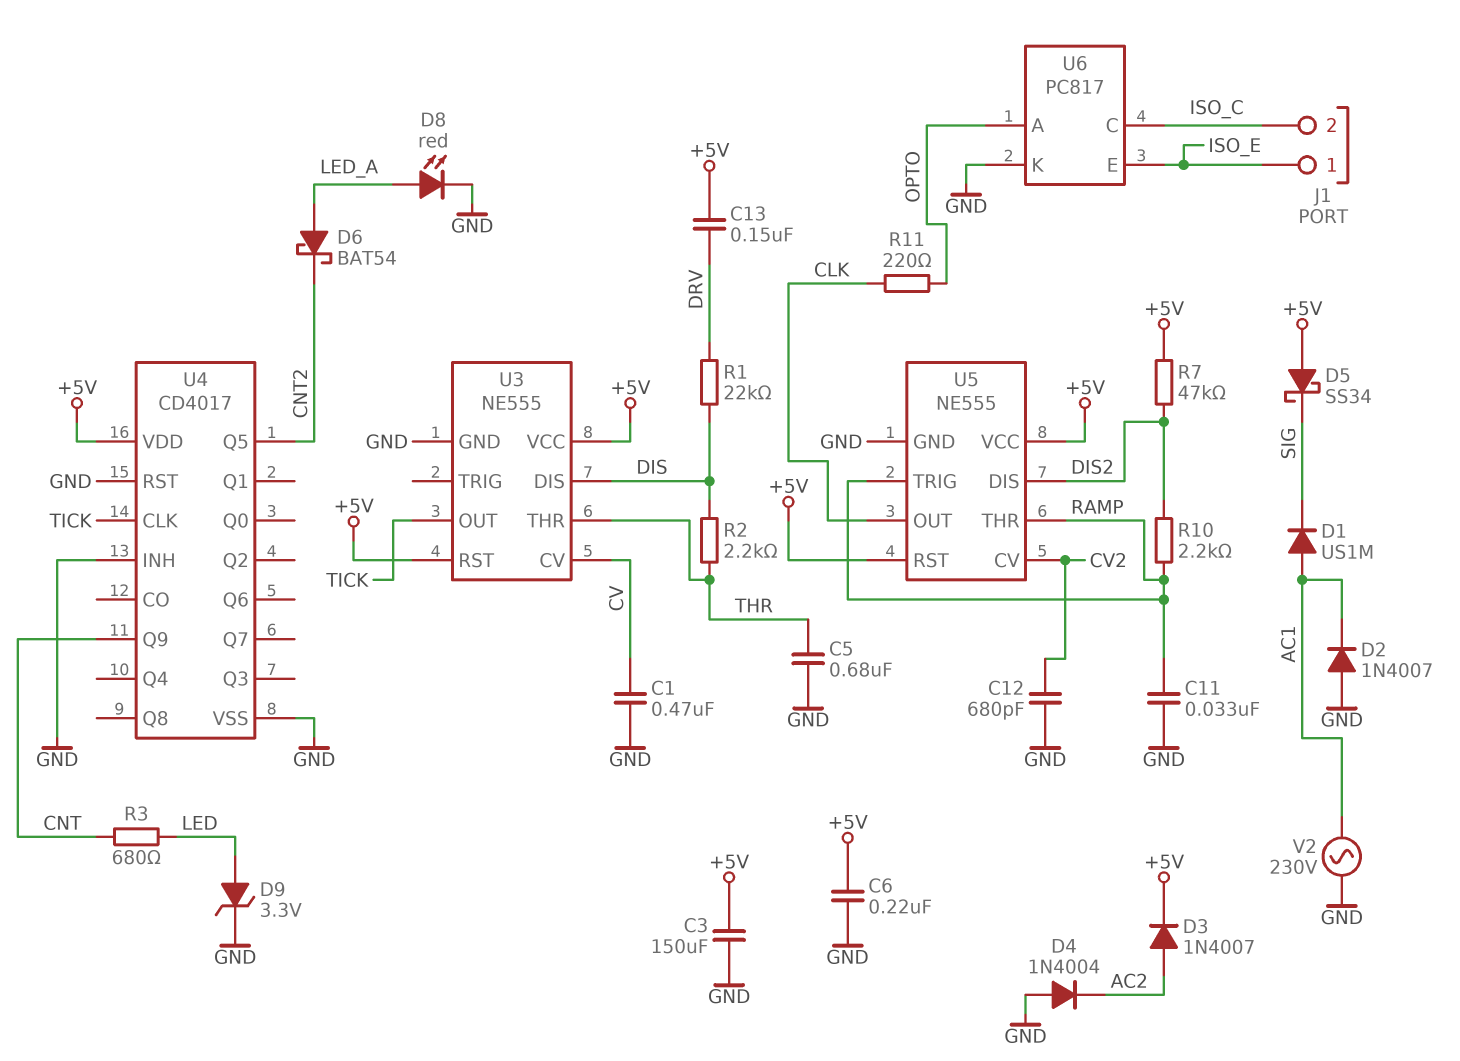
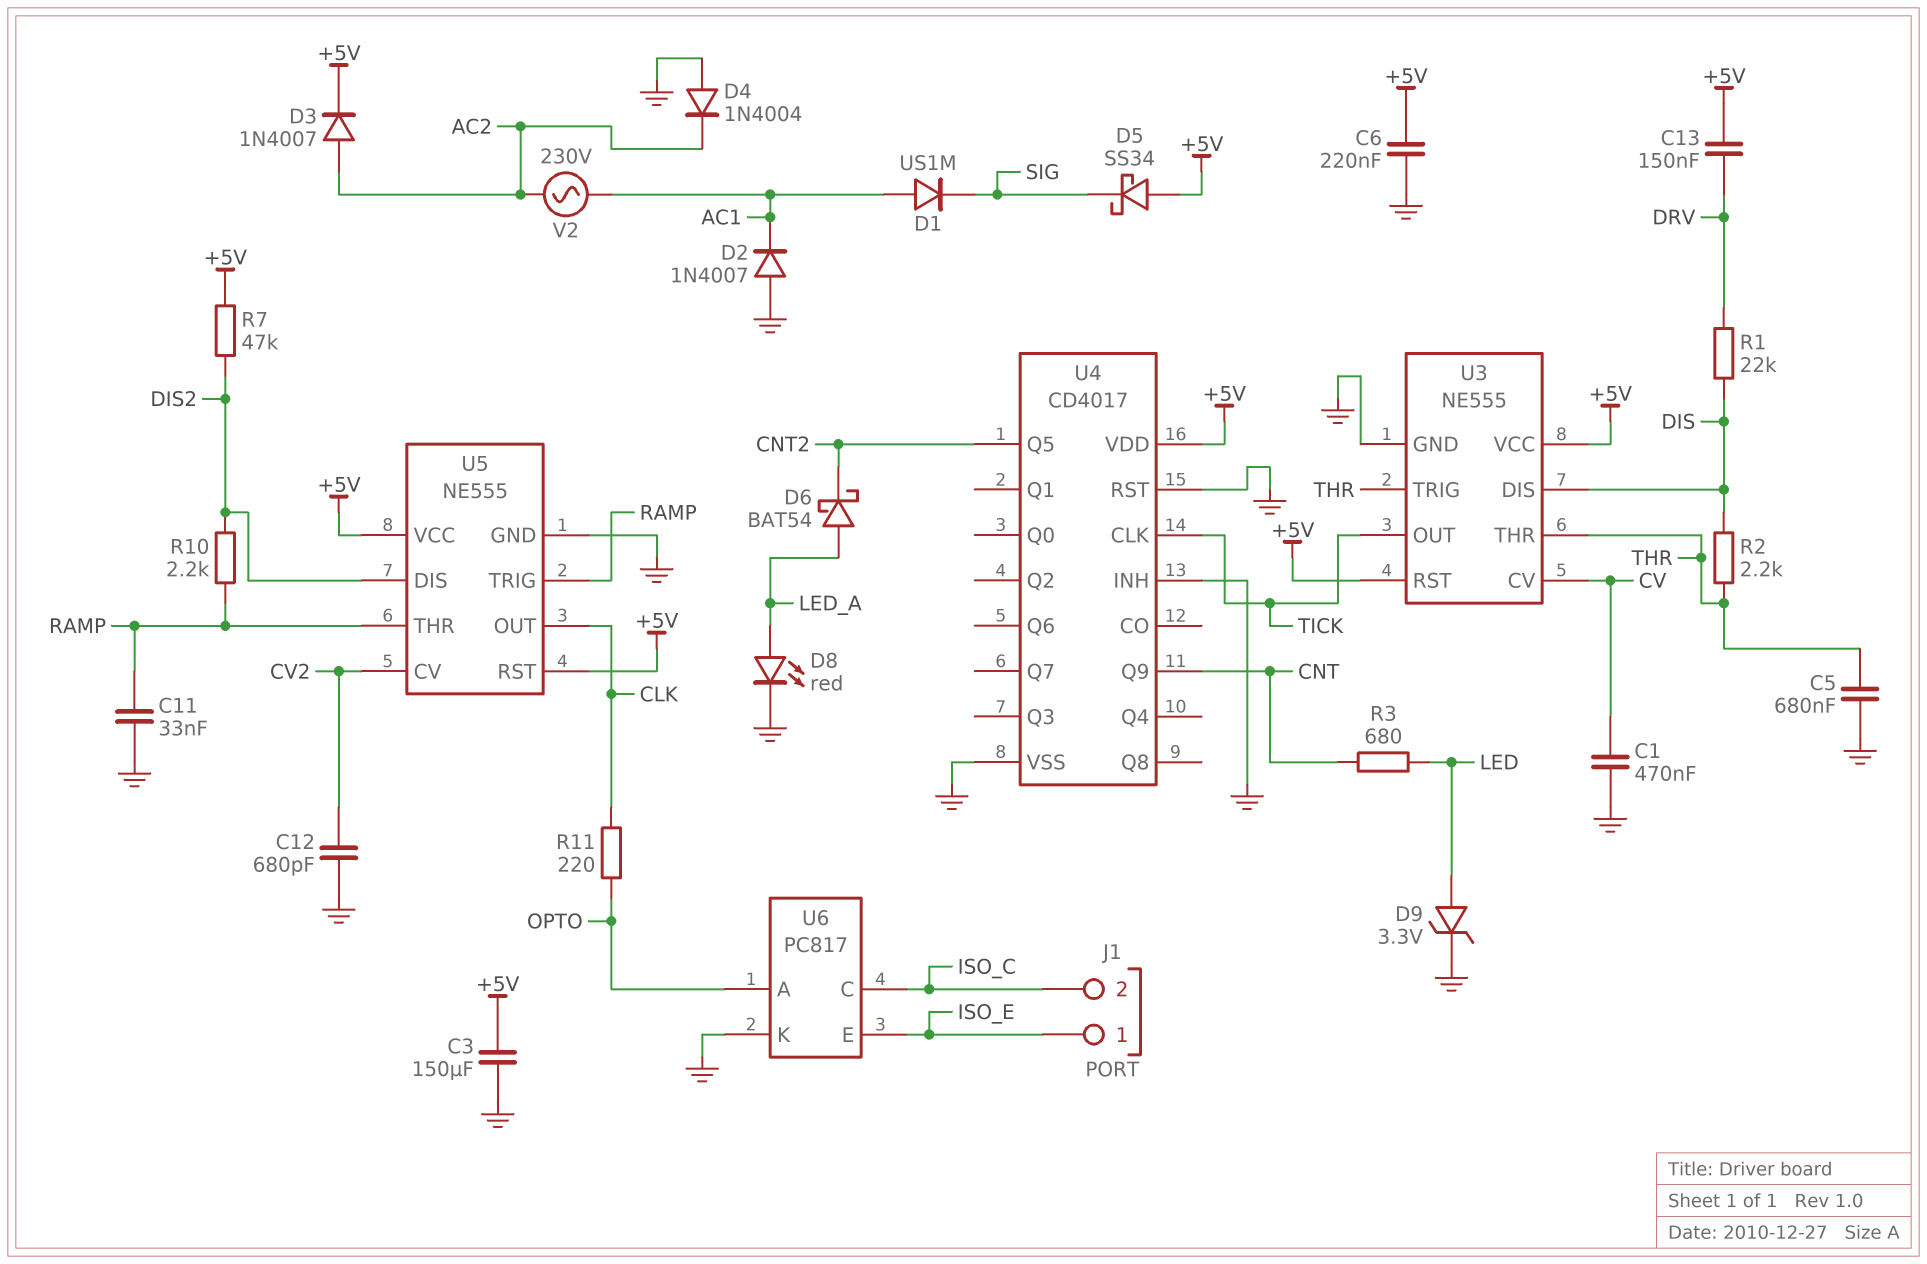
U3 pin TRIG: none -> THR
V2: AC 230V (AC1, GND) -> AC 230V (AC1, AC2)

